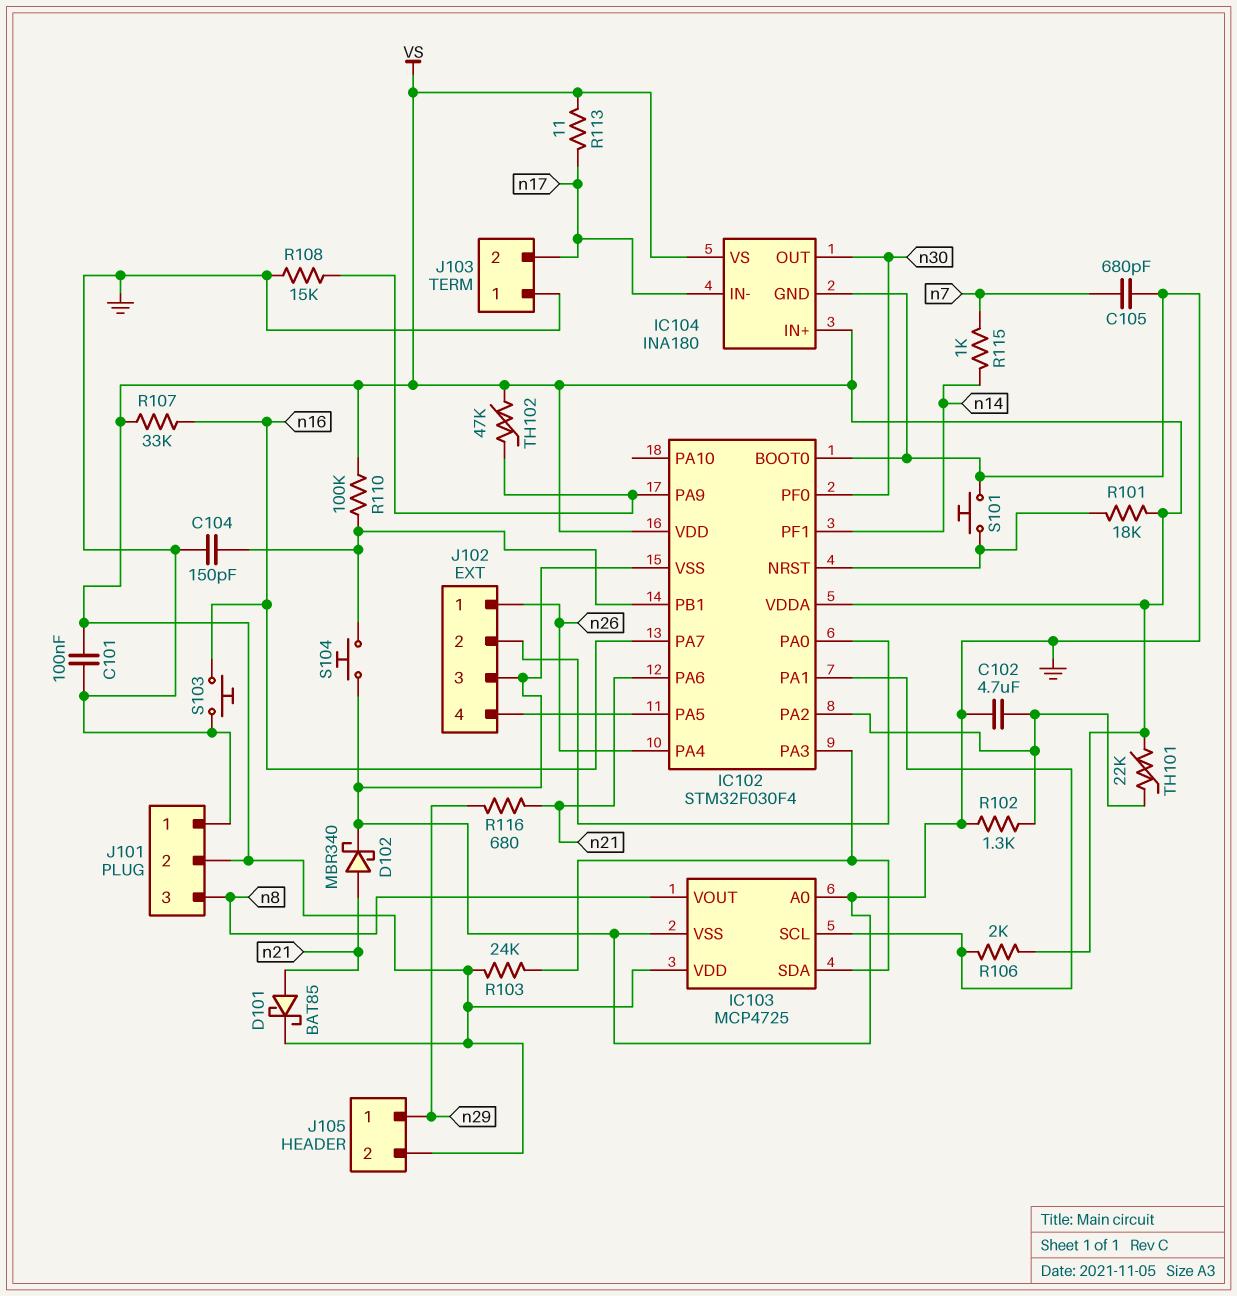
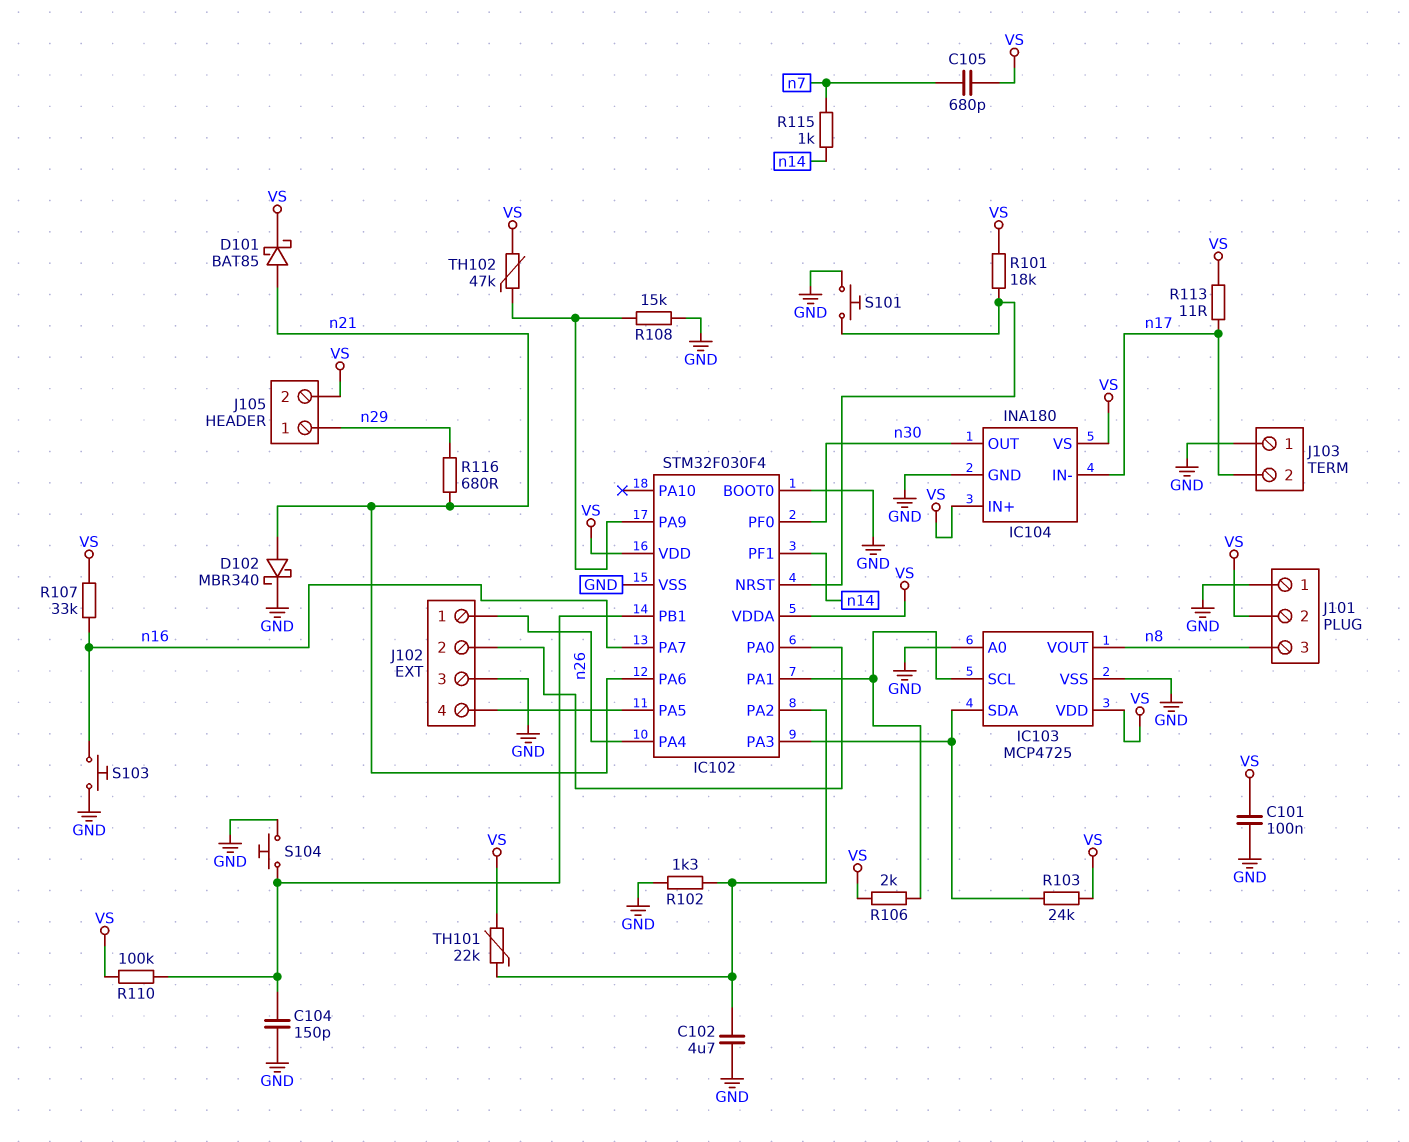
C105: 680pF (GND, n7) -> 680pF (VS, n7)

